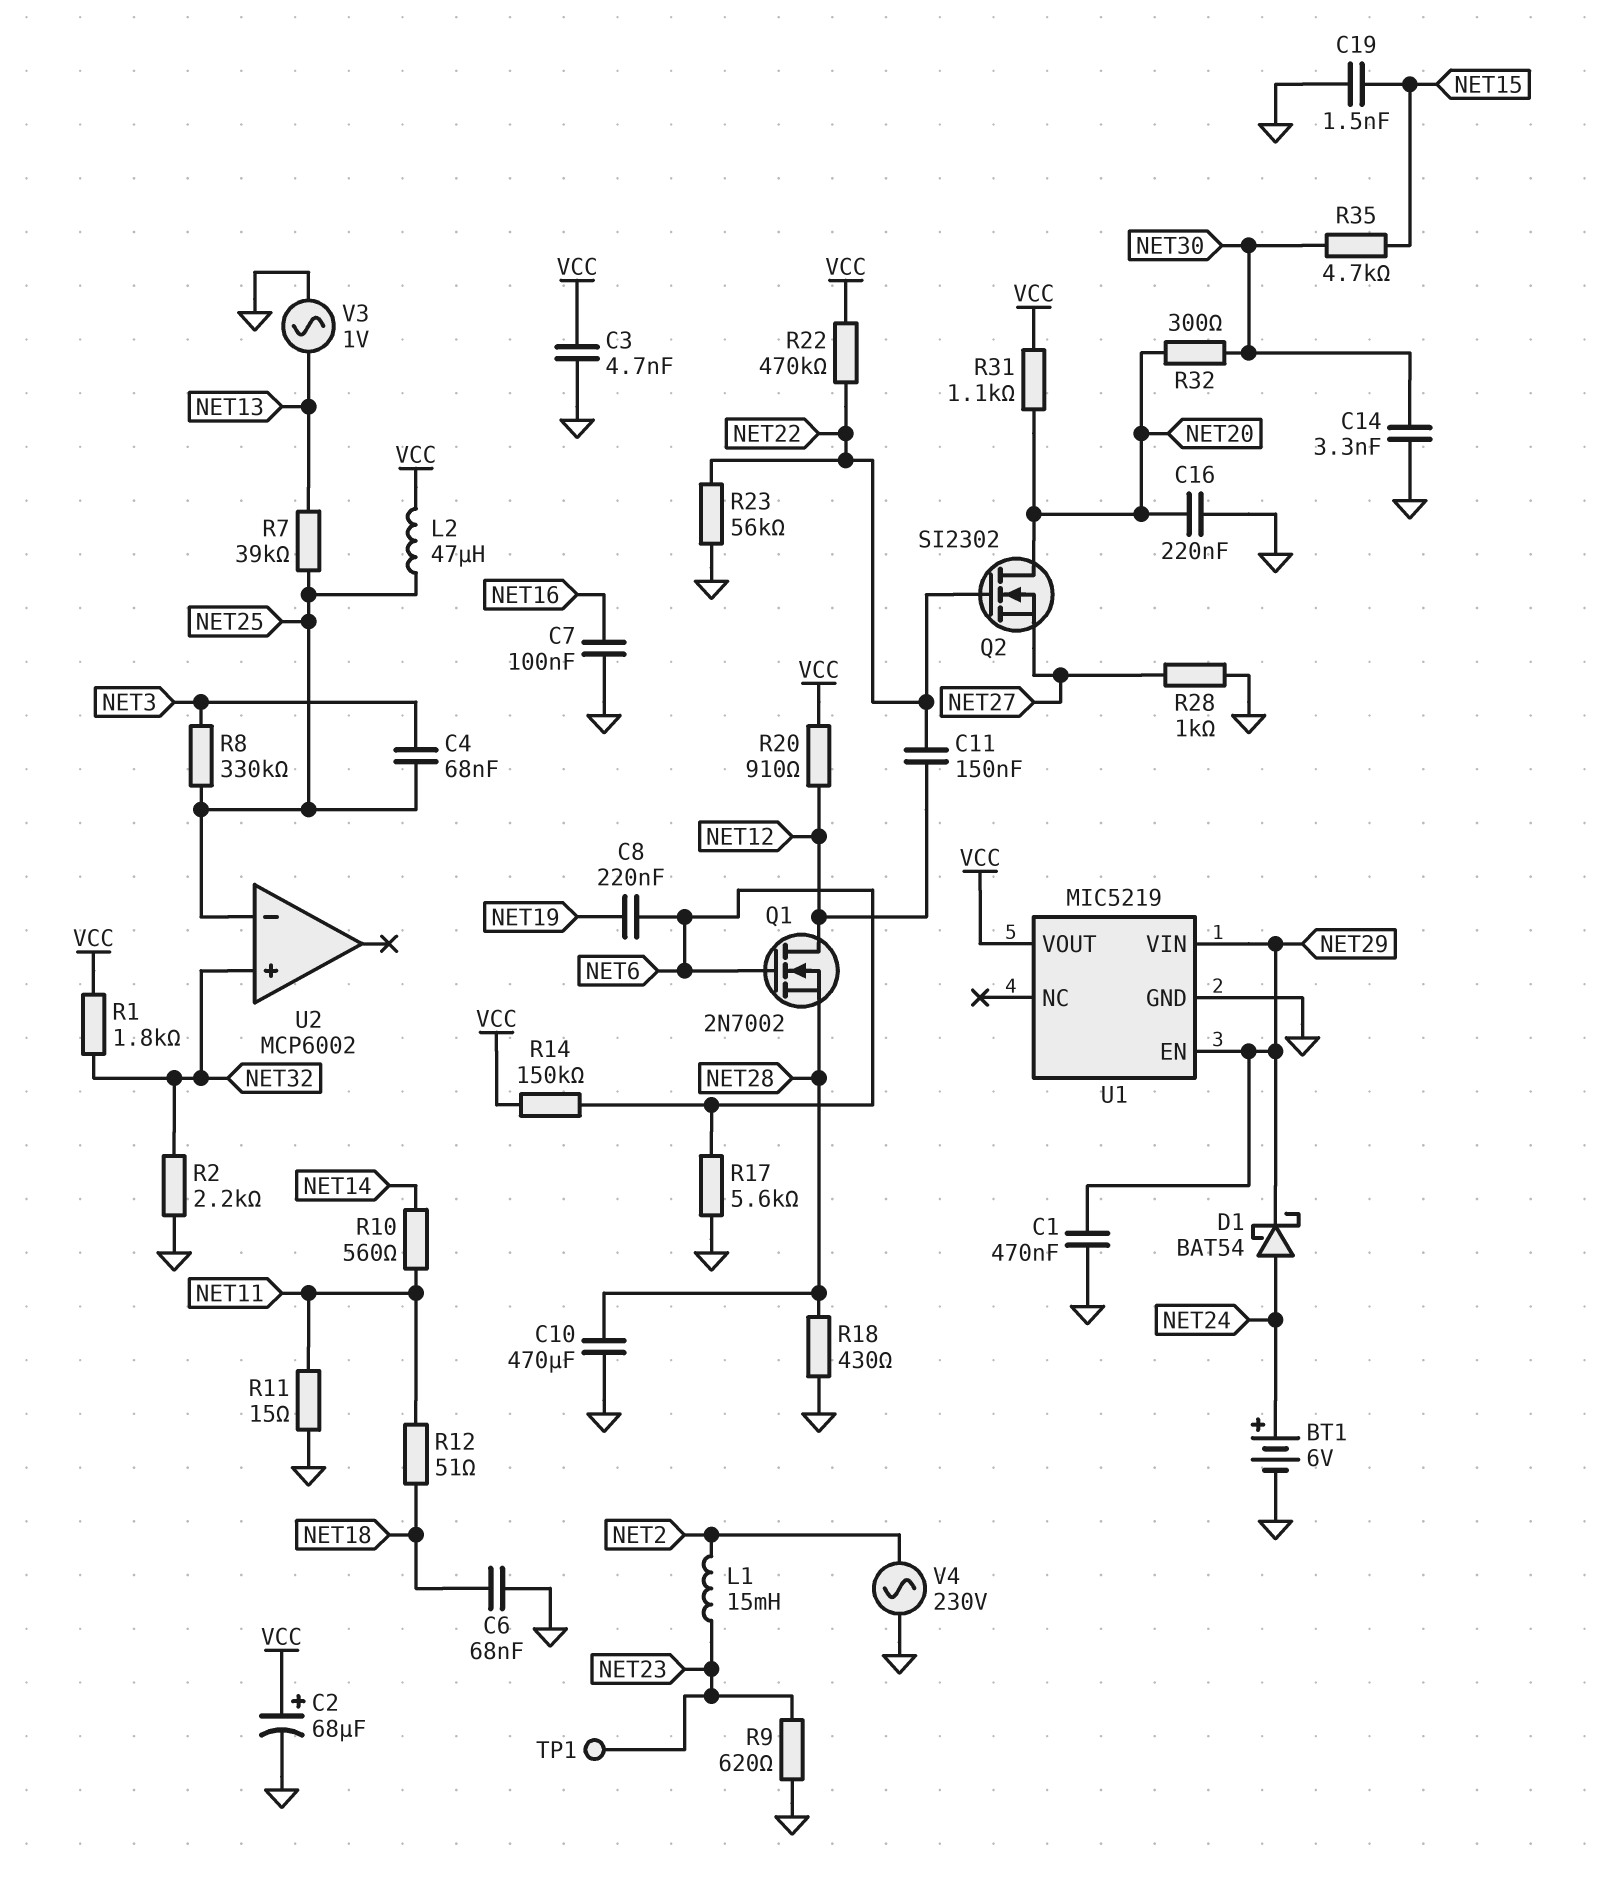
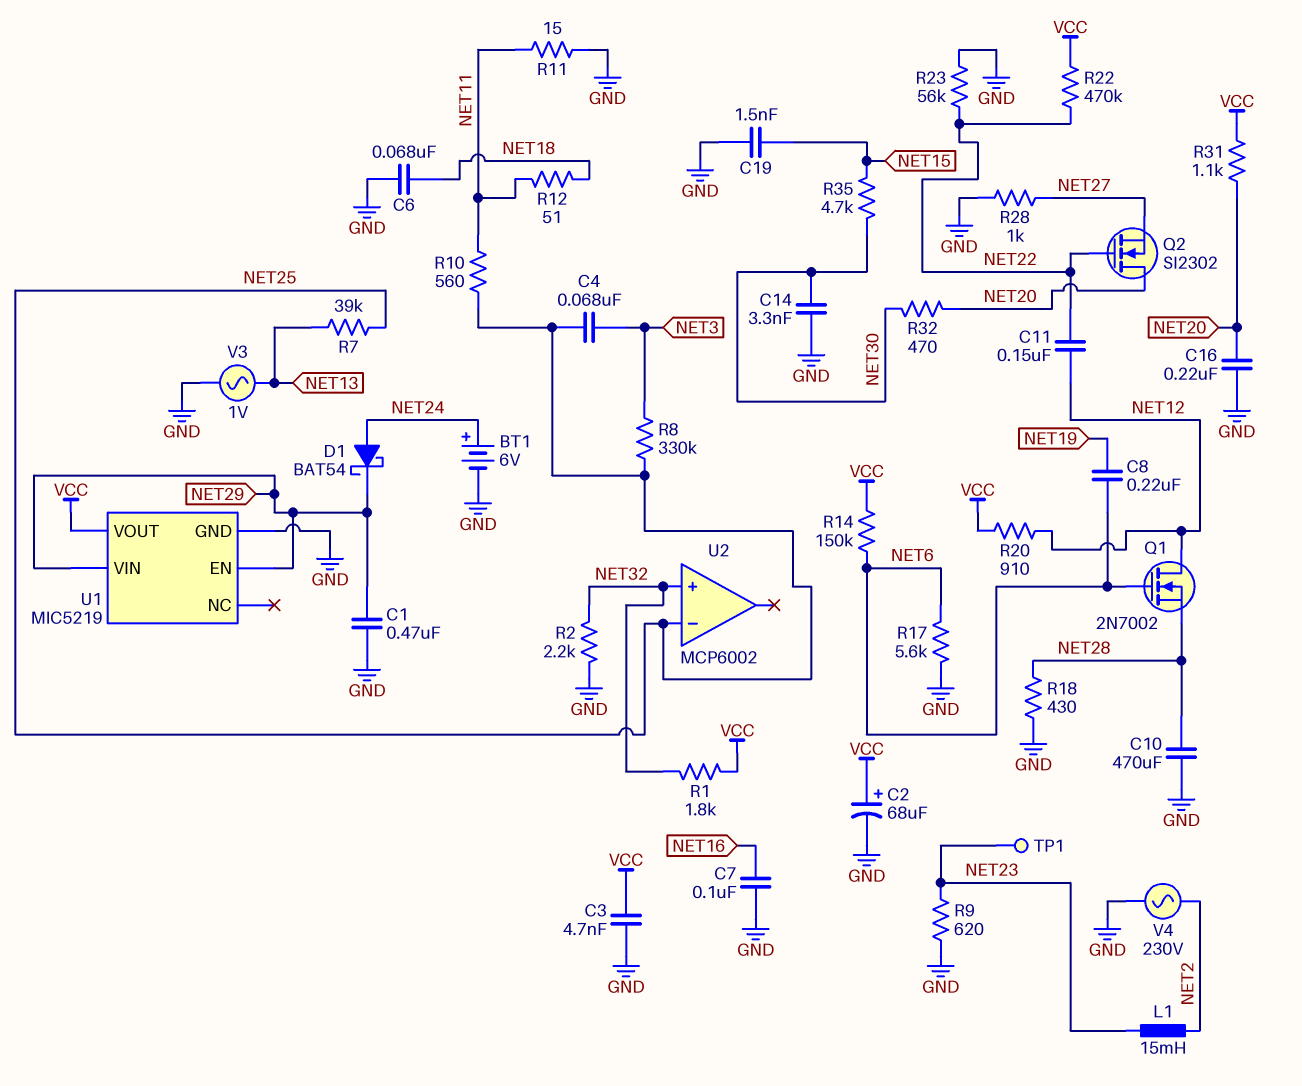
L2: 47uH (NET25, VCC) -> none
R10: 560 (NET11, NET14) -> 560 (NET11, NET25)
R32: 300 (NET20, NET30) -> 470 (NET20, NET30)

